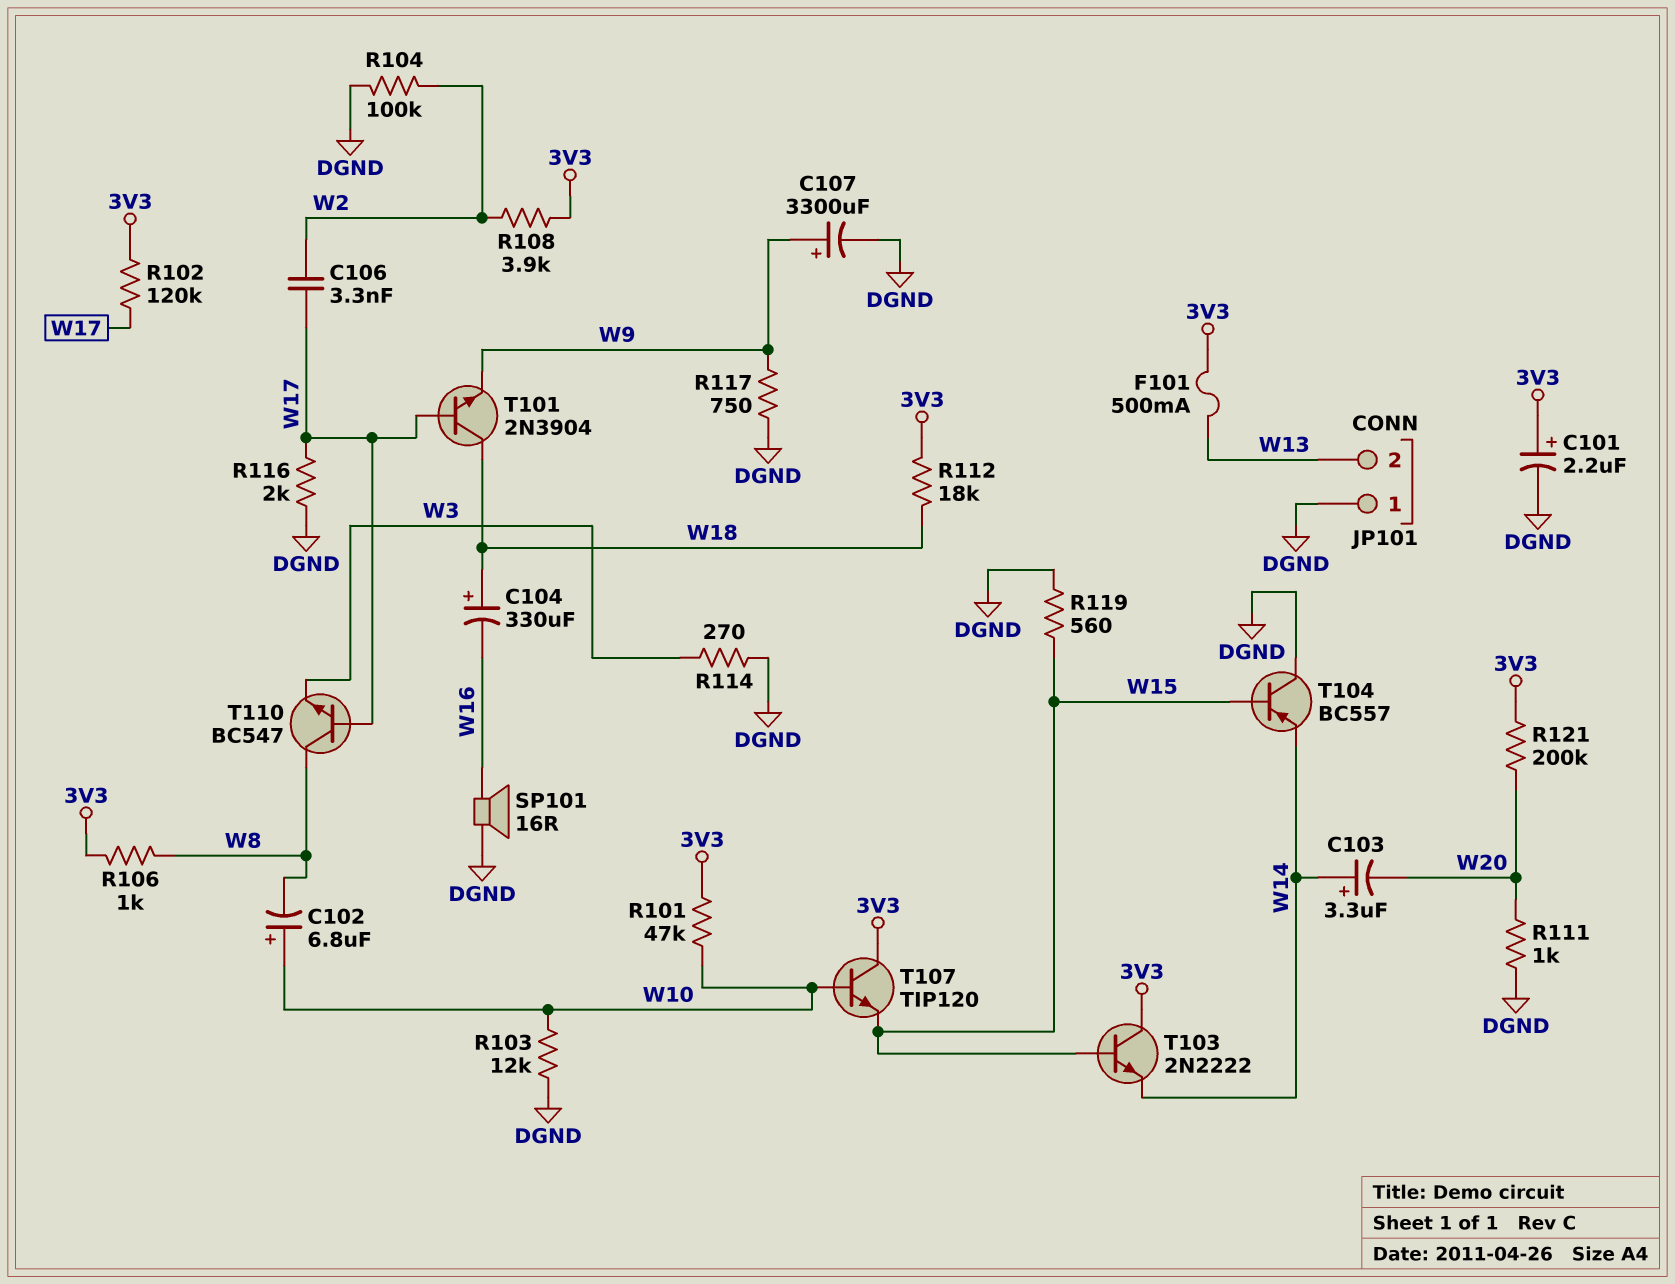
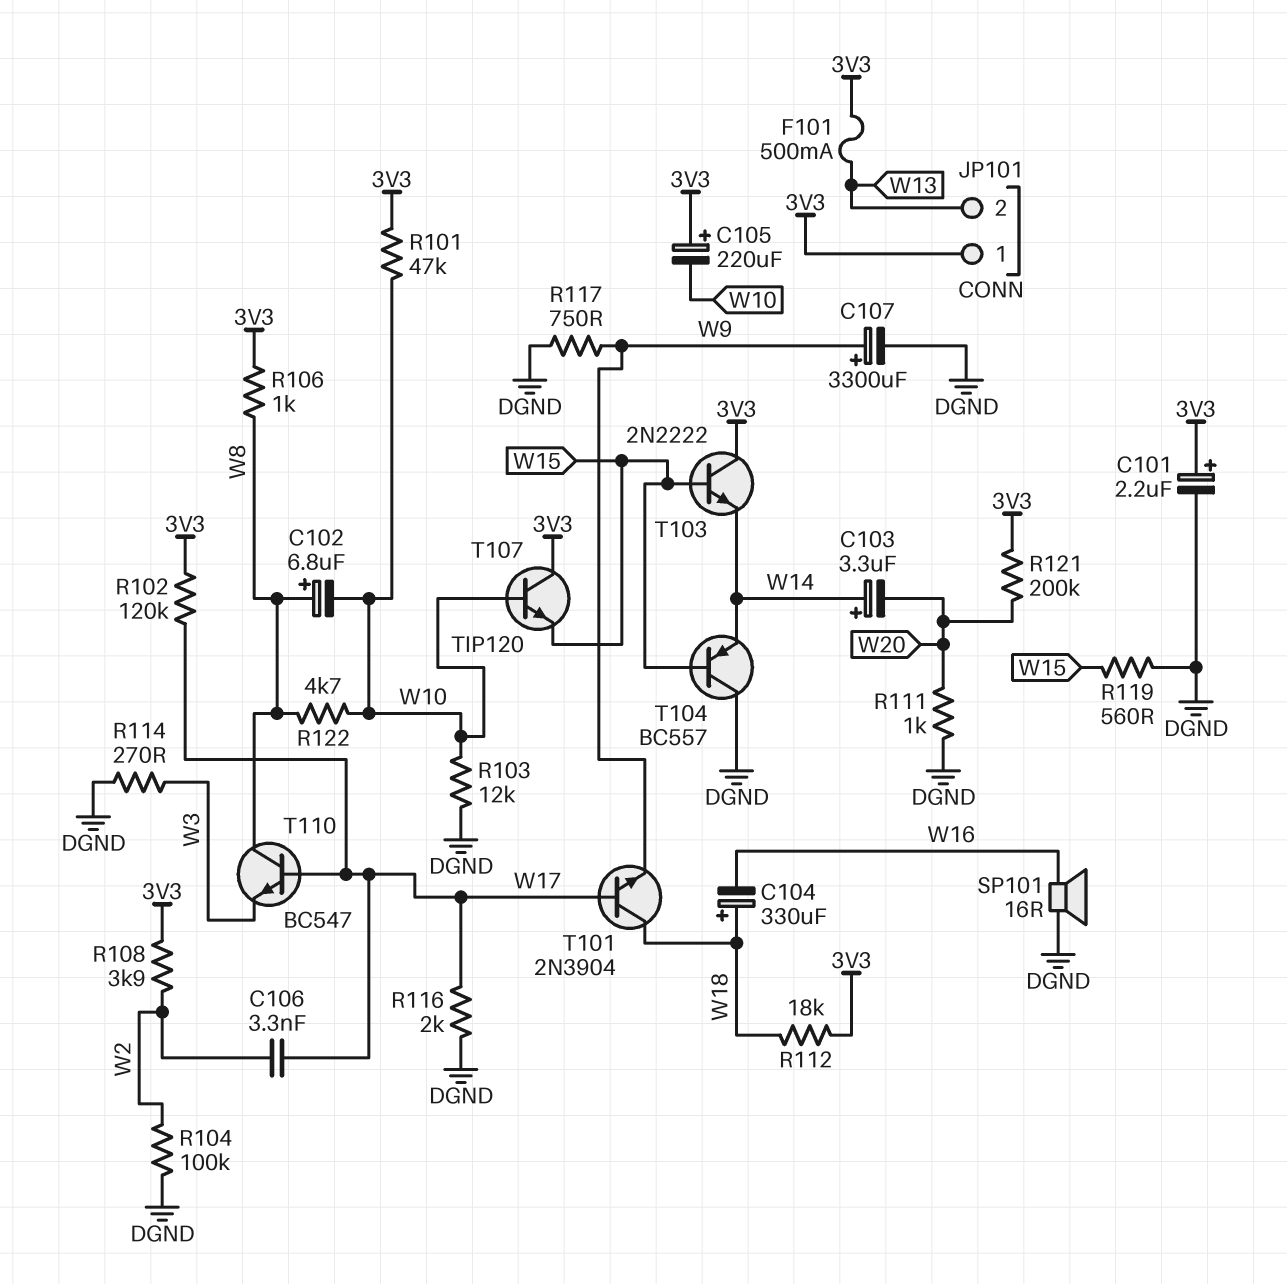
C102: 6.8uF (plus W10, minus W8) -> 6.8uF (plus W8, minus W10)
C105: none -> 220uF (plus 3V3, minus W10)
JP101 pin 1: DGND -> 3V3
R122: none -> 4.7k (W8, W10)

